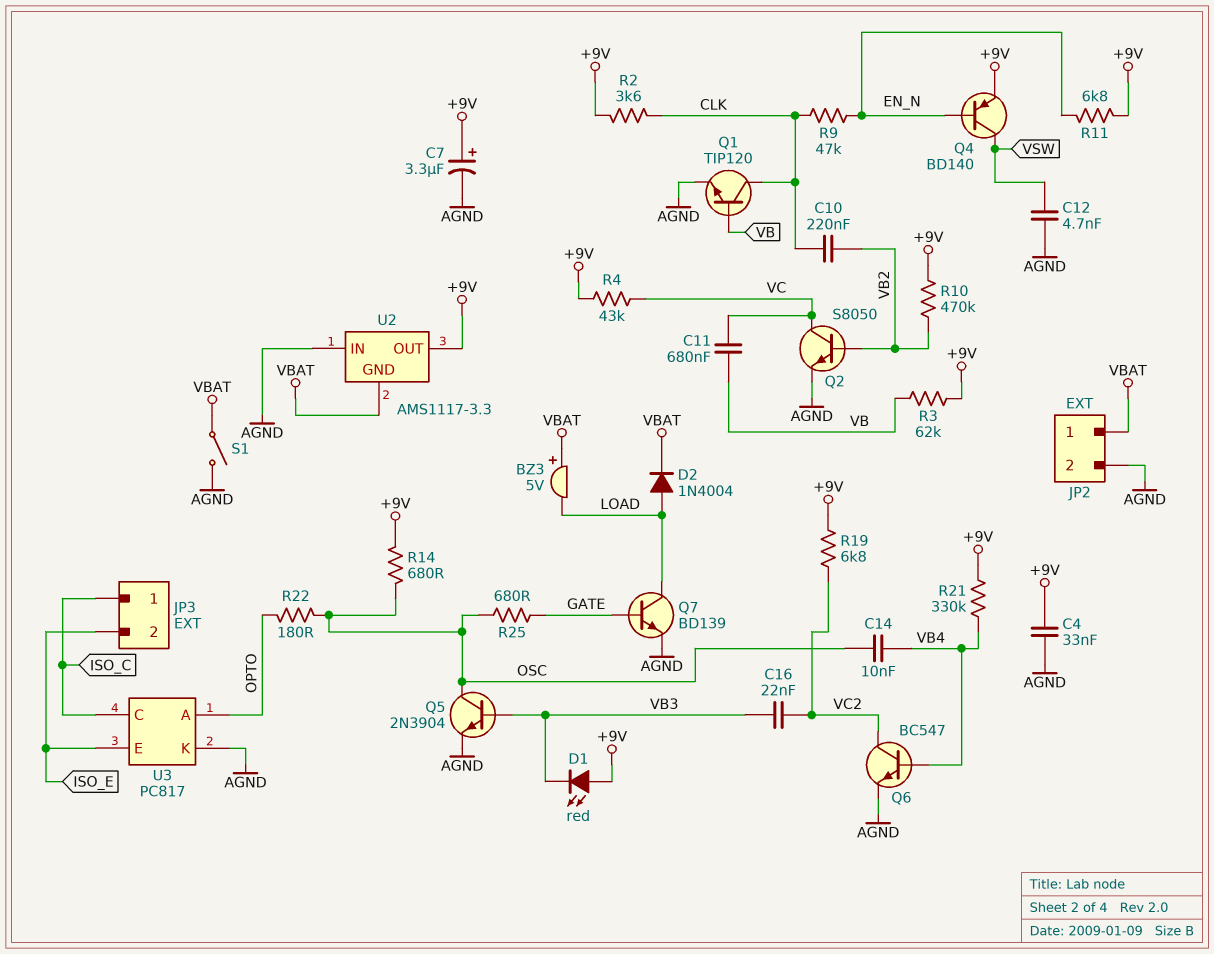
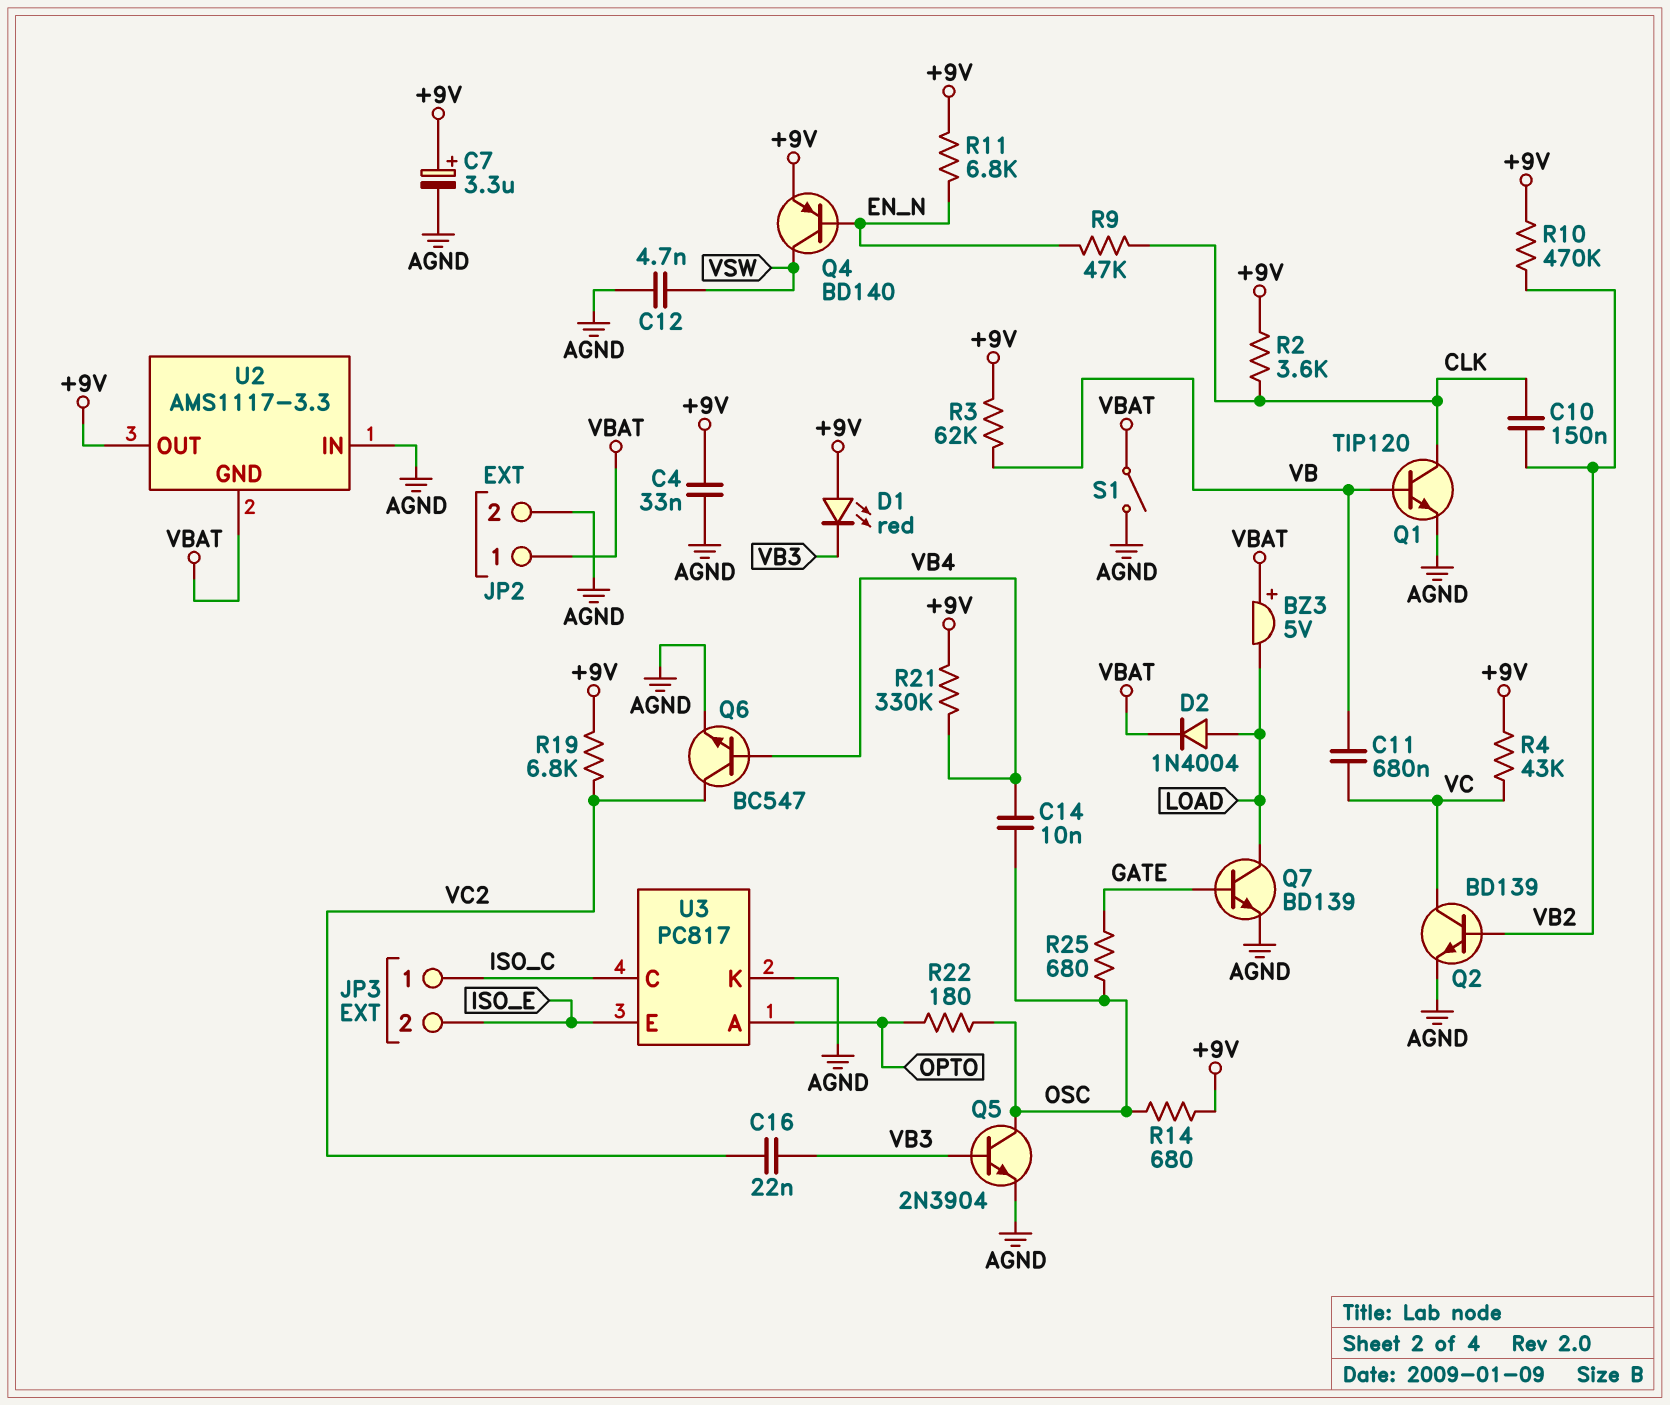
C10: 220nF (CLK, VB2) -> 150nF (CLK, VB2)
Q2: NPN S8050 (B VB2, C VC, E AGND) -> NPN BD139 (B VB2, C VC, E AGND)

